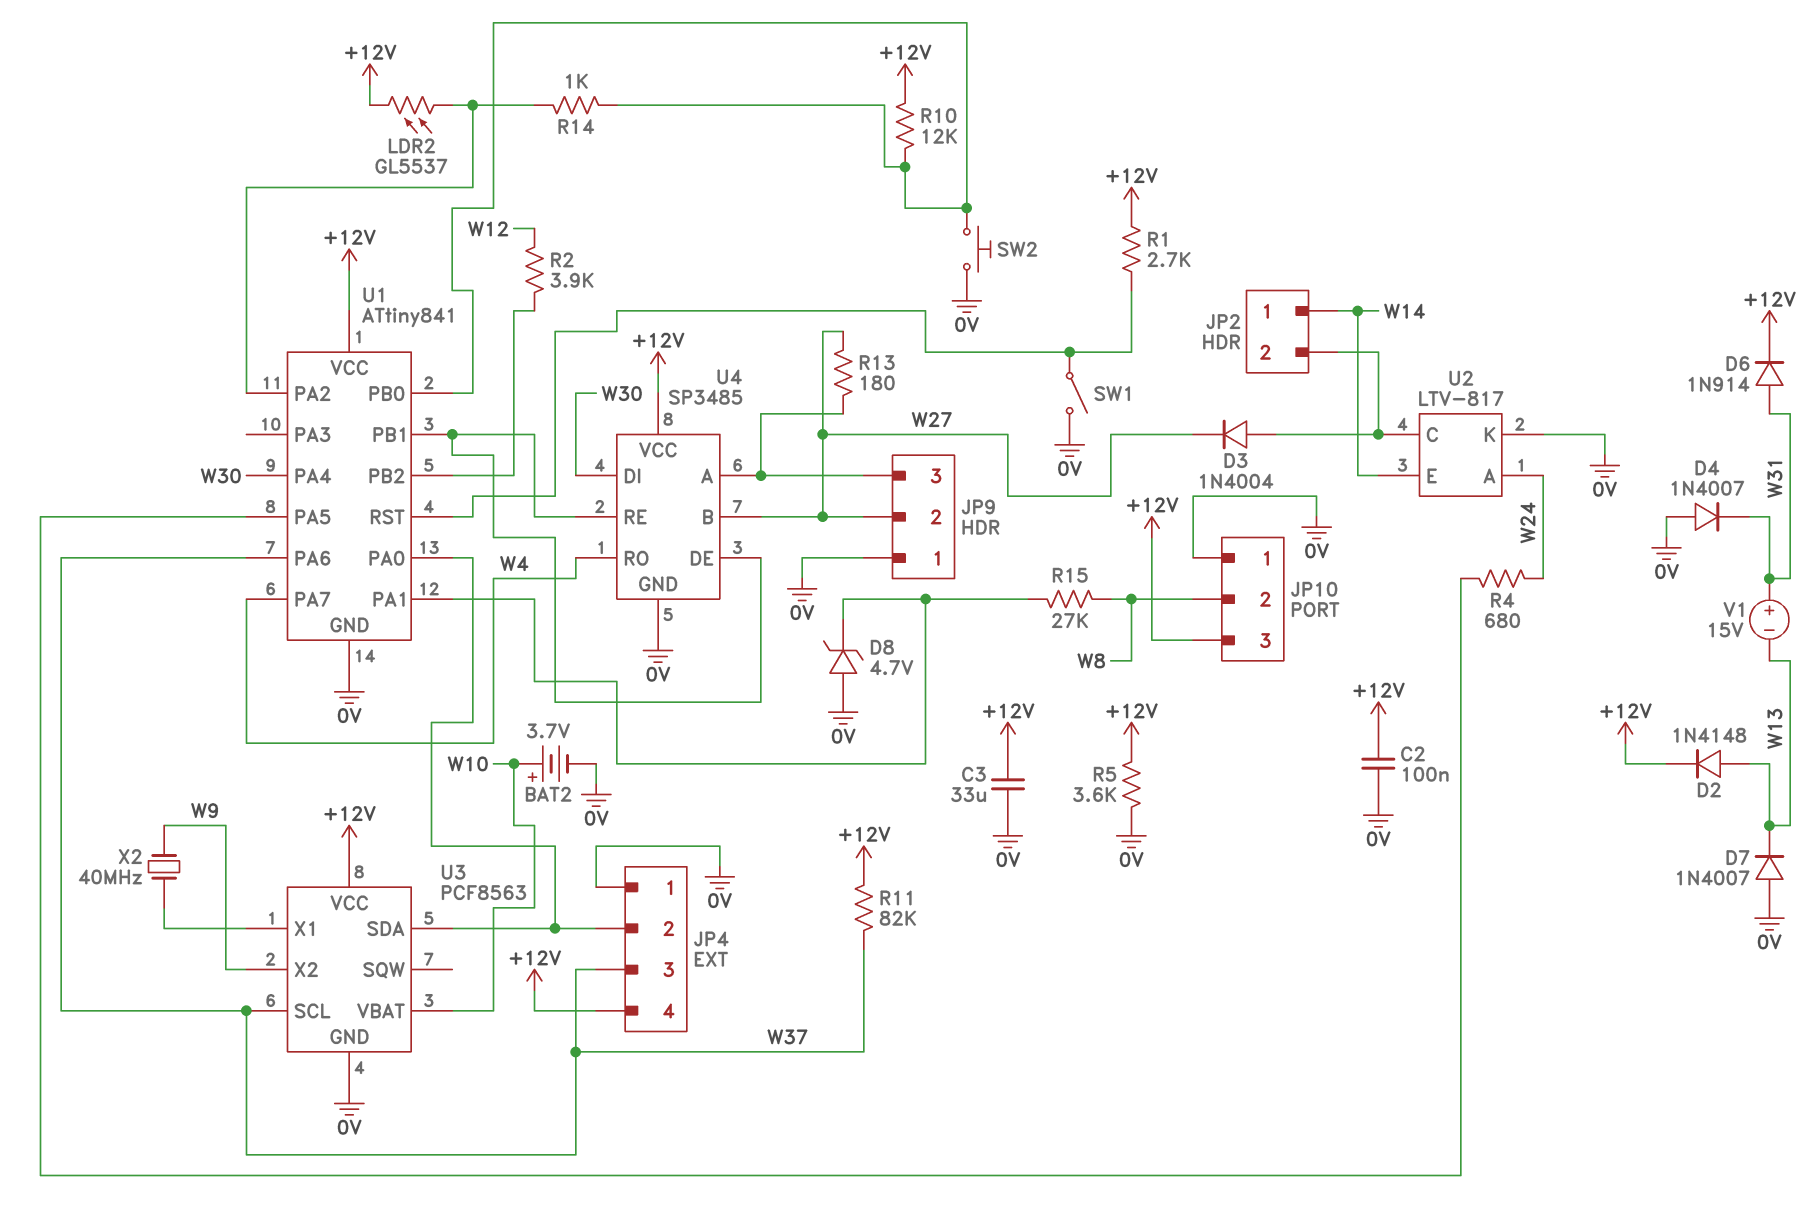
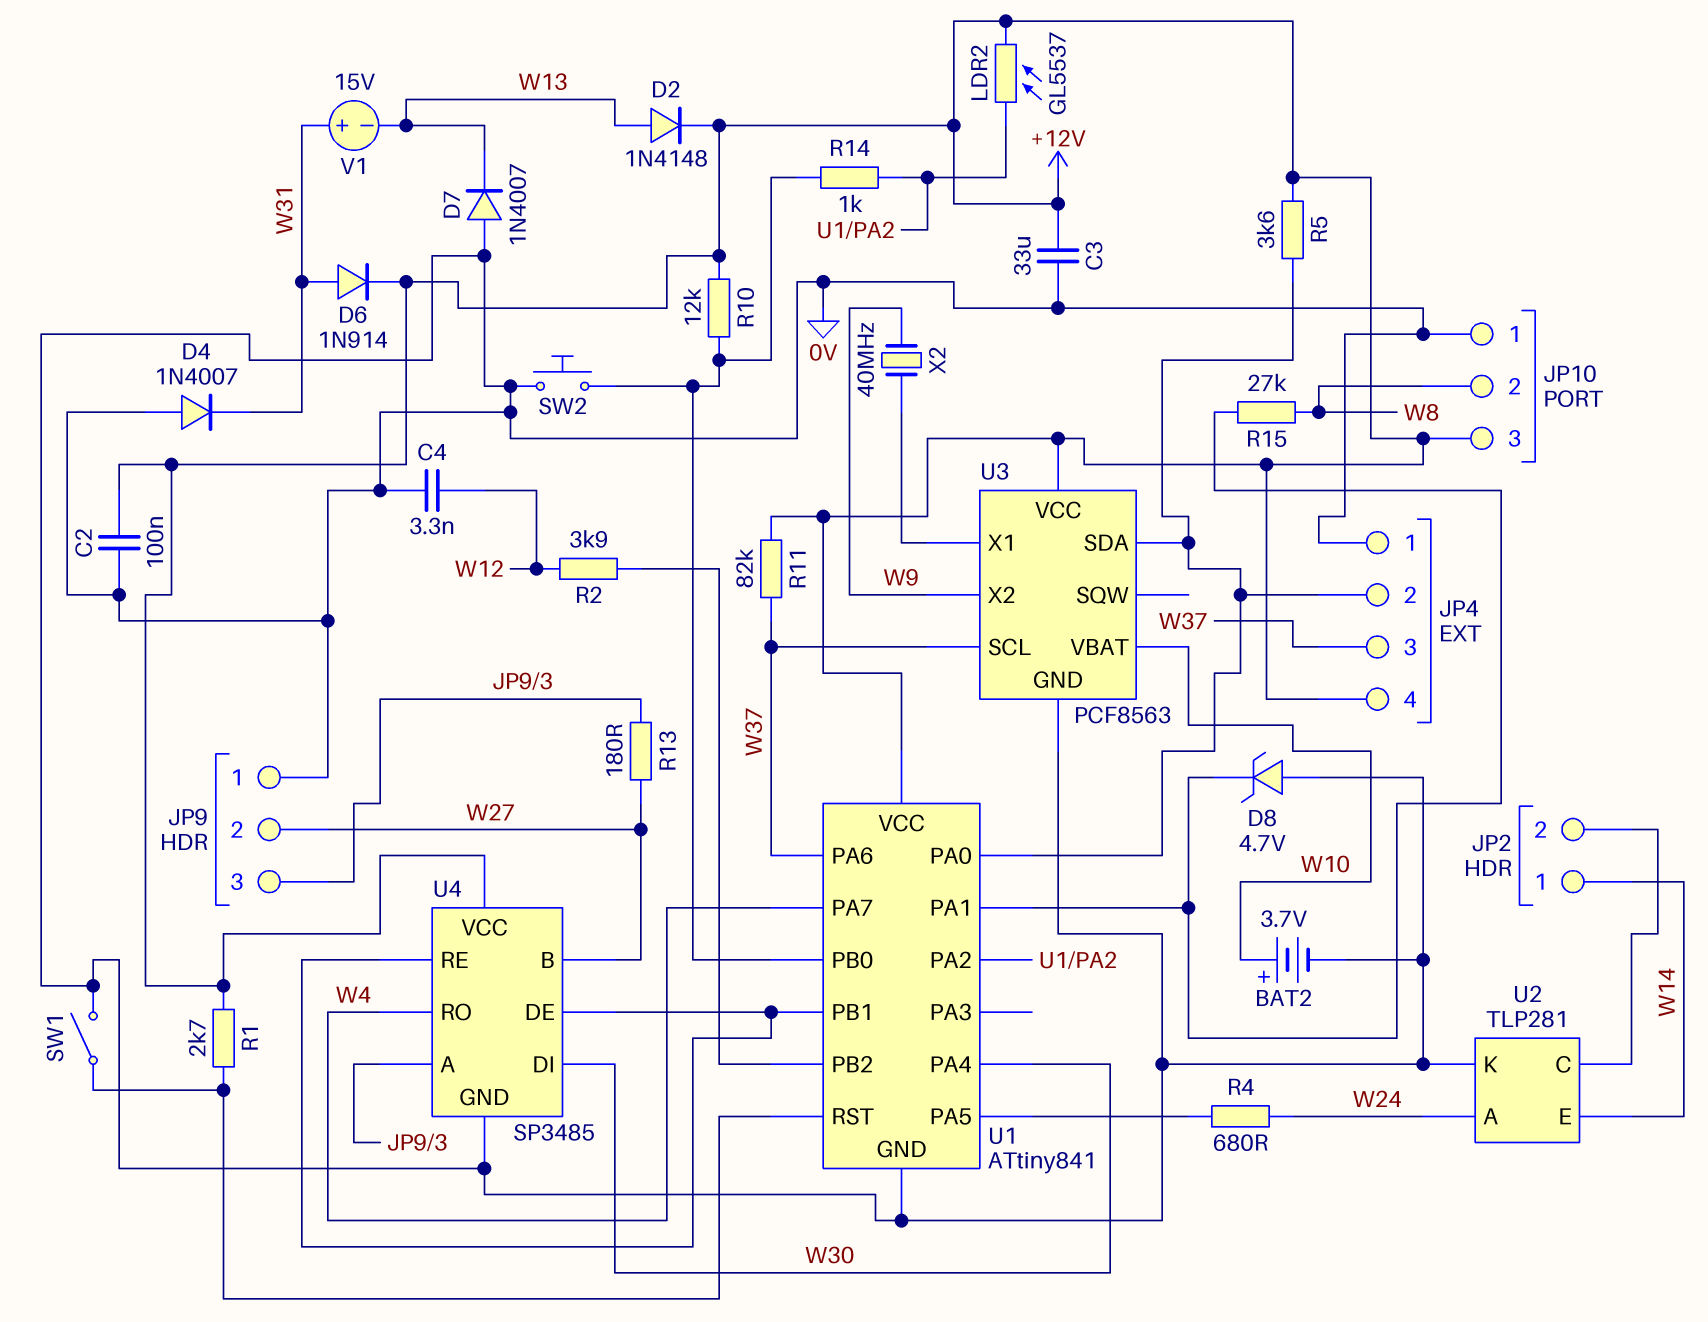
C4: none -> 3.3nF (0V, W12)
D3: diode 1N4004 (A JP2/2, K W27) -> none
R5: 3.6k (+12V, 0V) -> 3.6k (+12V, JP4/2)
U2: LTV-817 -> TLP281

